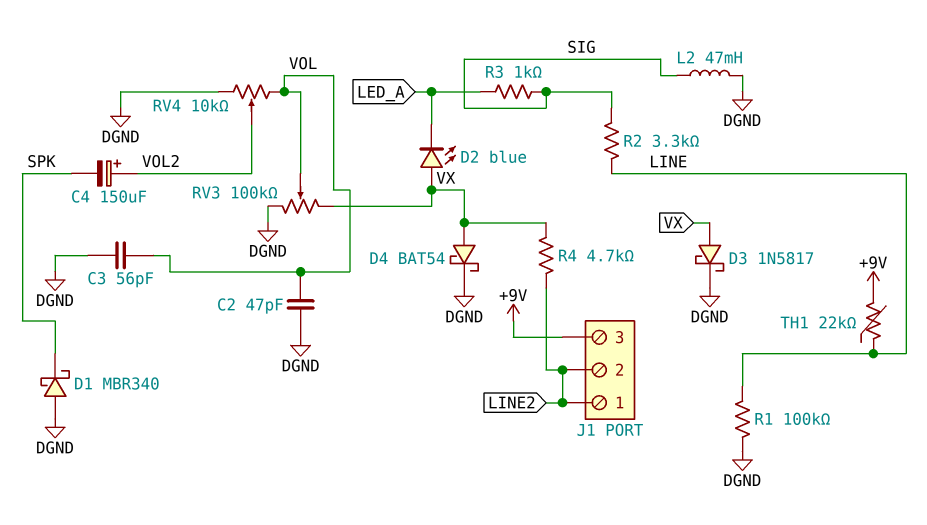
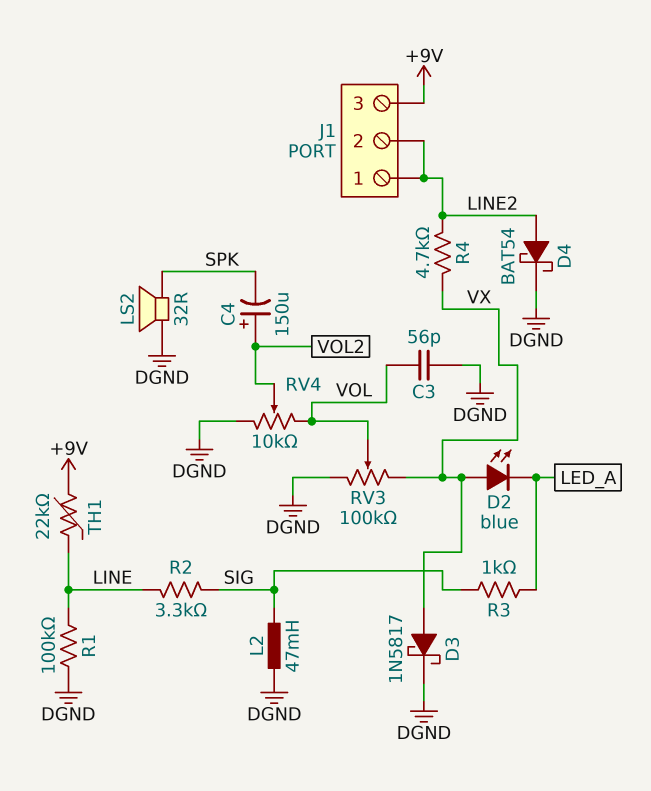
C2: 47pF (DGND, VOL) -> none
D1: schottky MBR340 (A DGND, K SPK) -> none
D4: schottky BAT54 (A VX, K DGND) -> schottky BAT54 (A LINE2, K DGND)
LS2: none -> speaker 32R (DGND, SPK)

